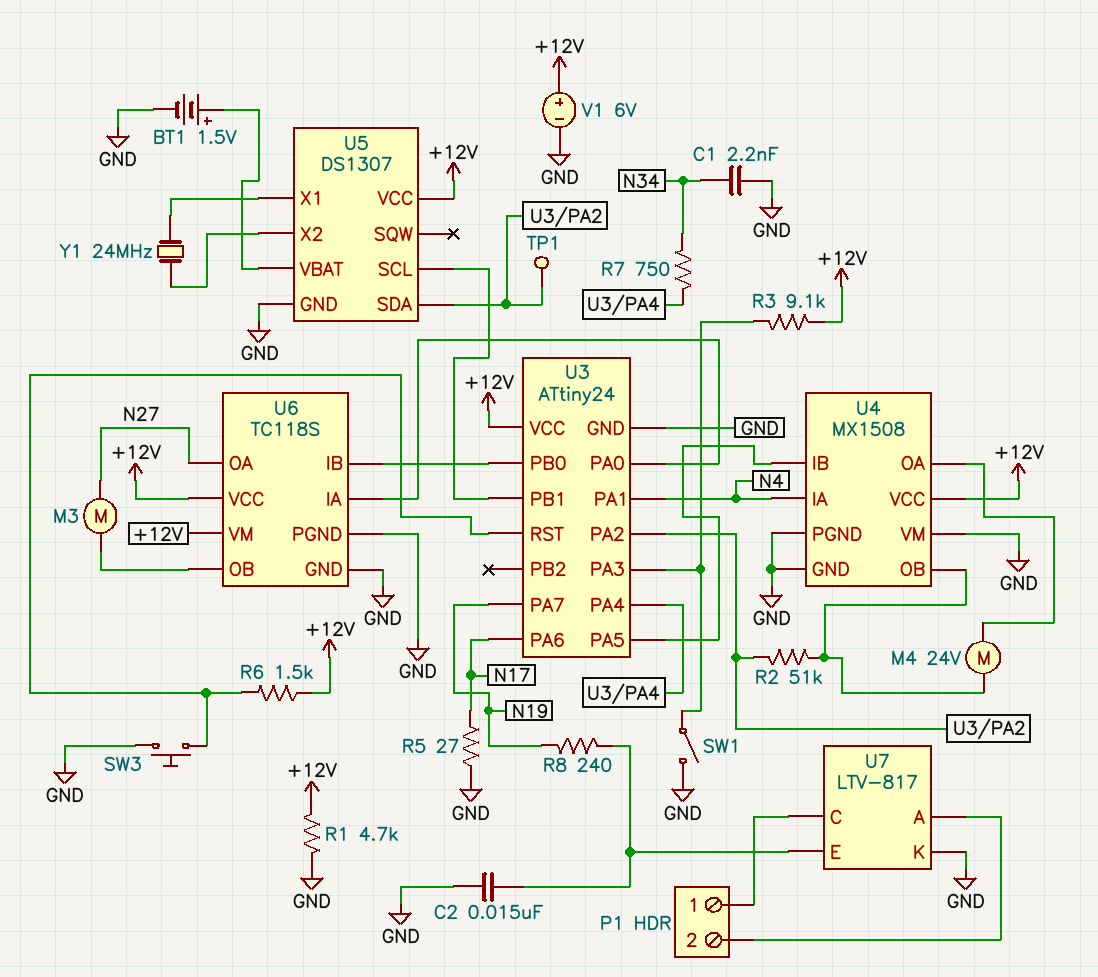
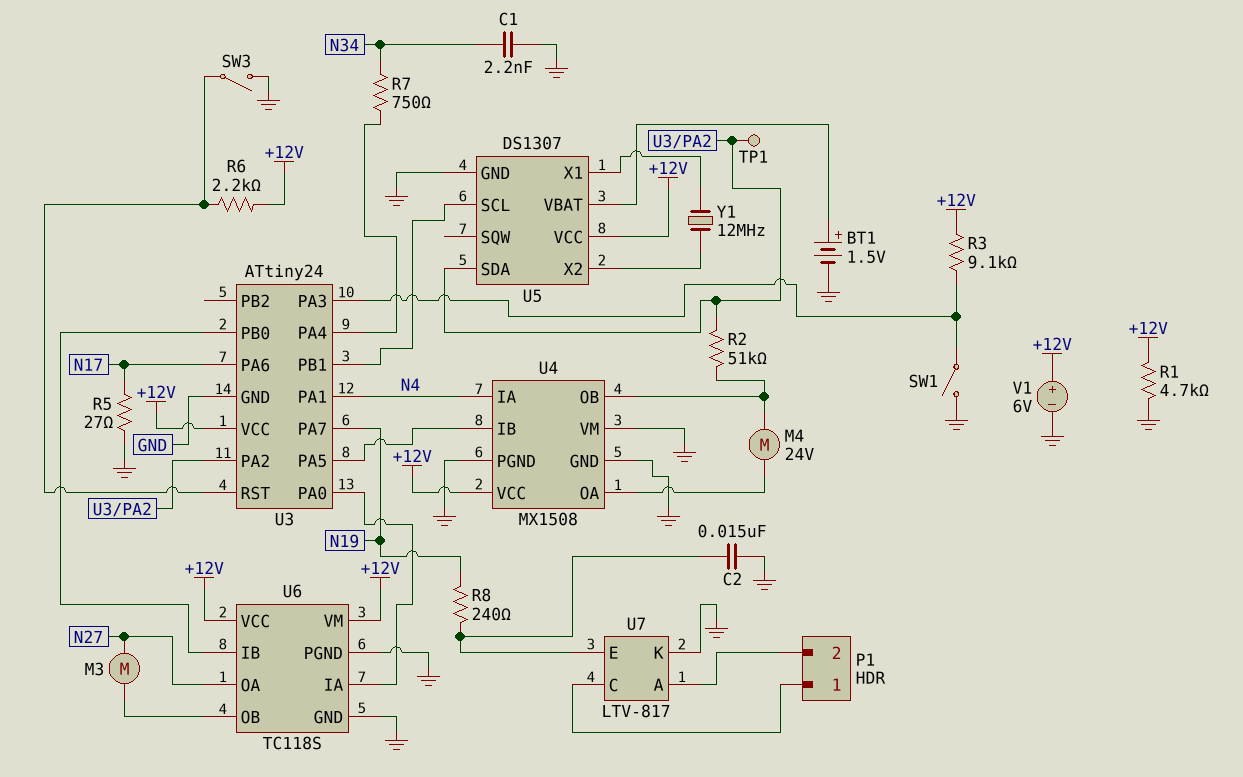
R6: 1.5k (+12V, U3/RST) -> 2.2k (+12V, U3/RST)
SW3: button (GND, U3/RST) -> switch (GND, U3/RST)
Y1: 24MHz (U5/X1, U5/X2) -> 12MHz (U5/X1, U5/X2)

